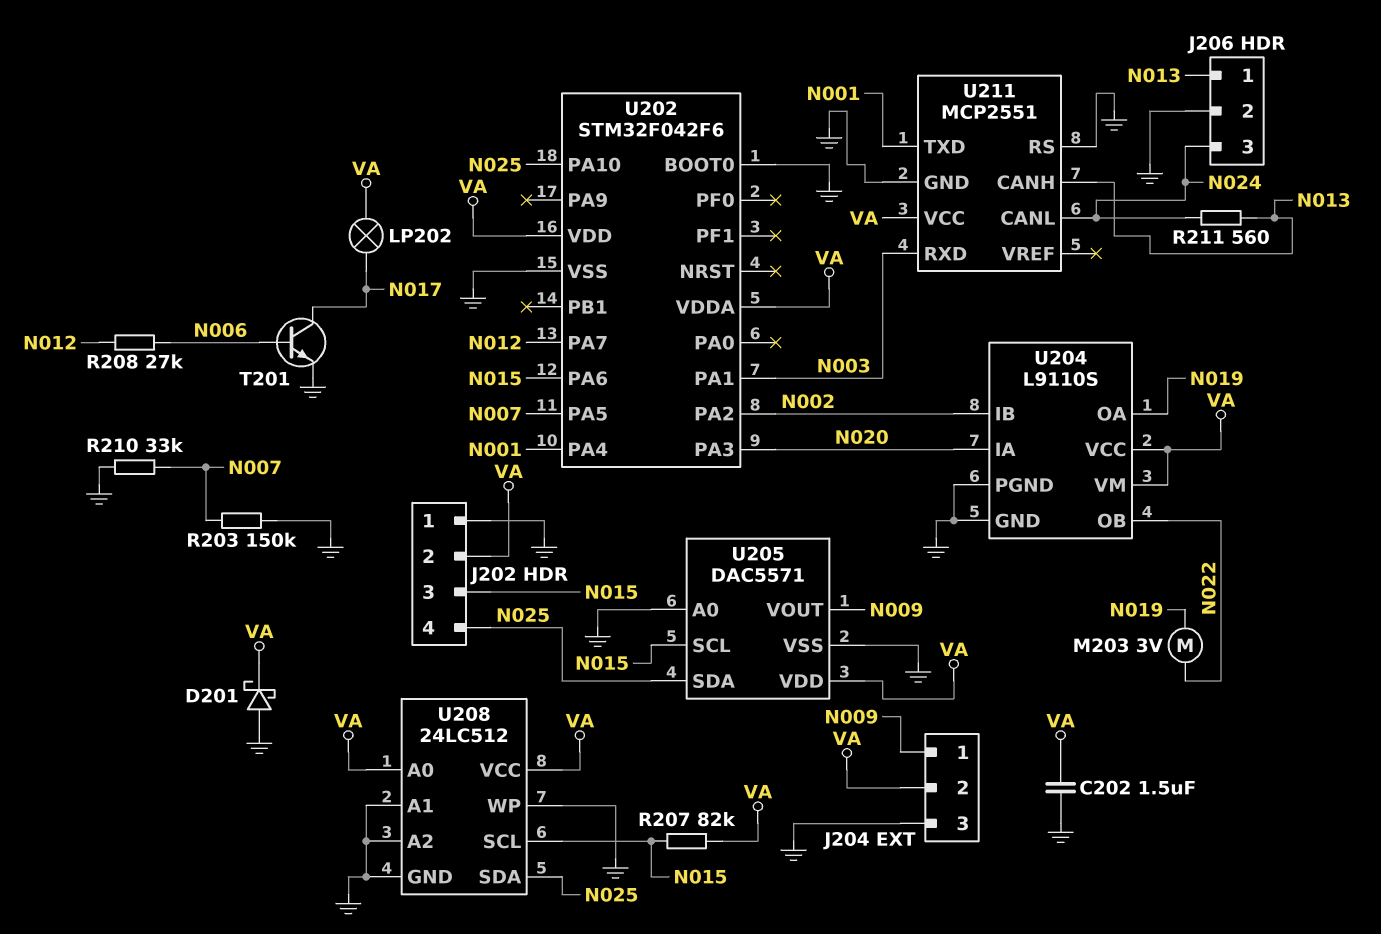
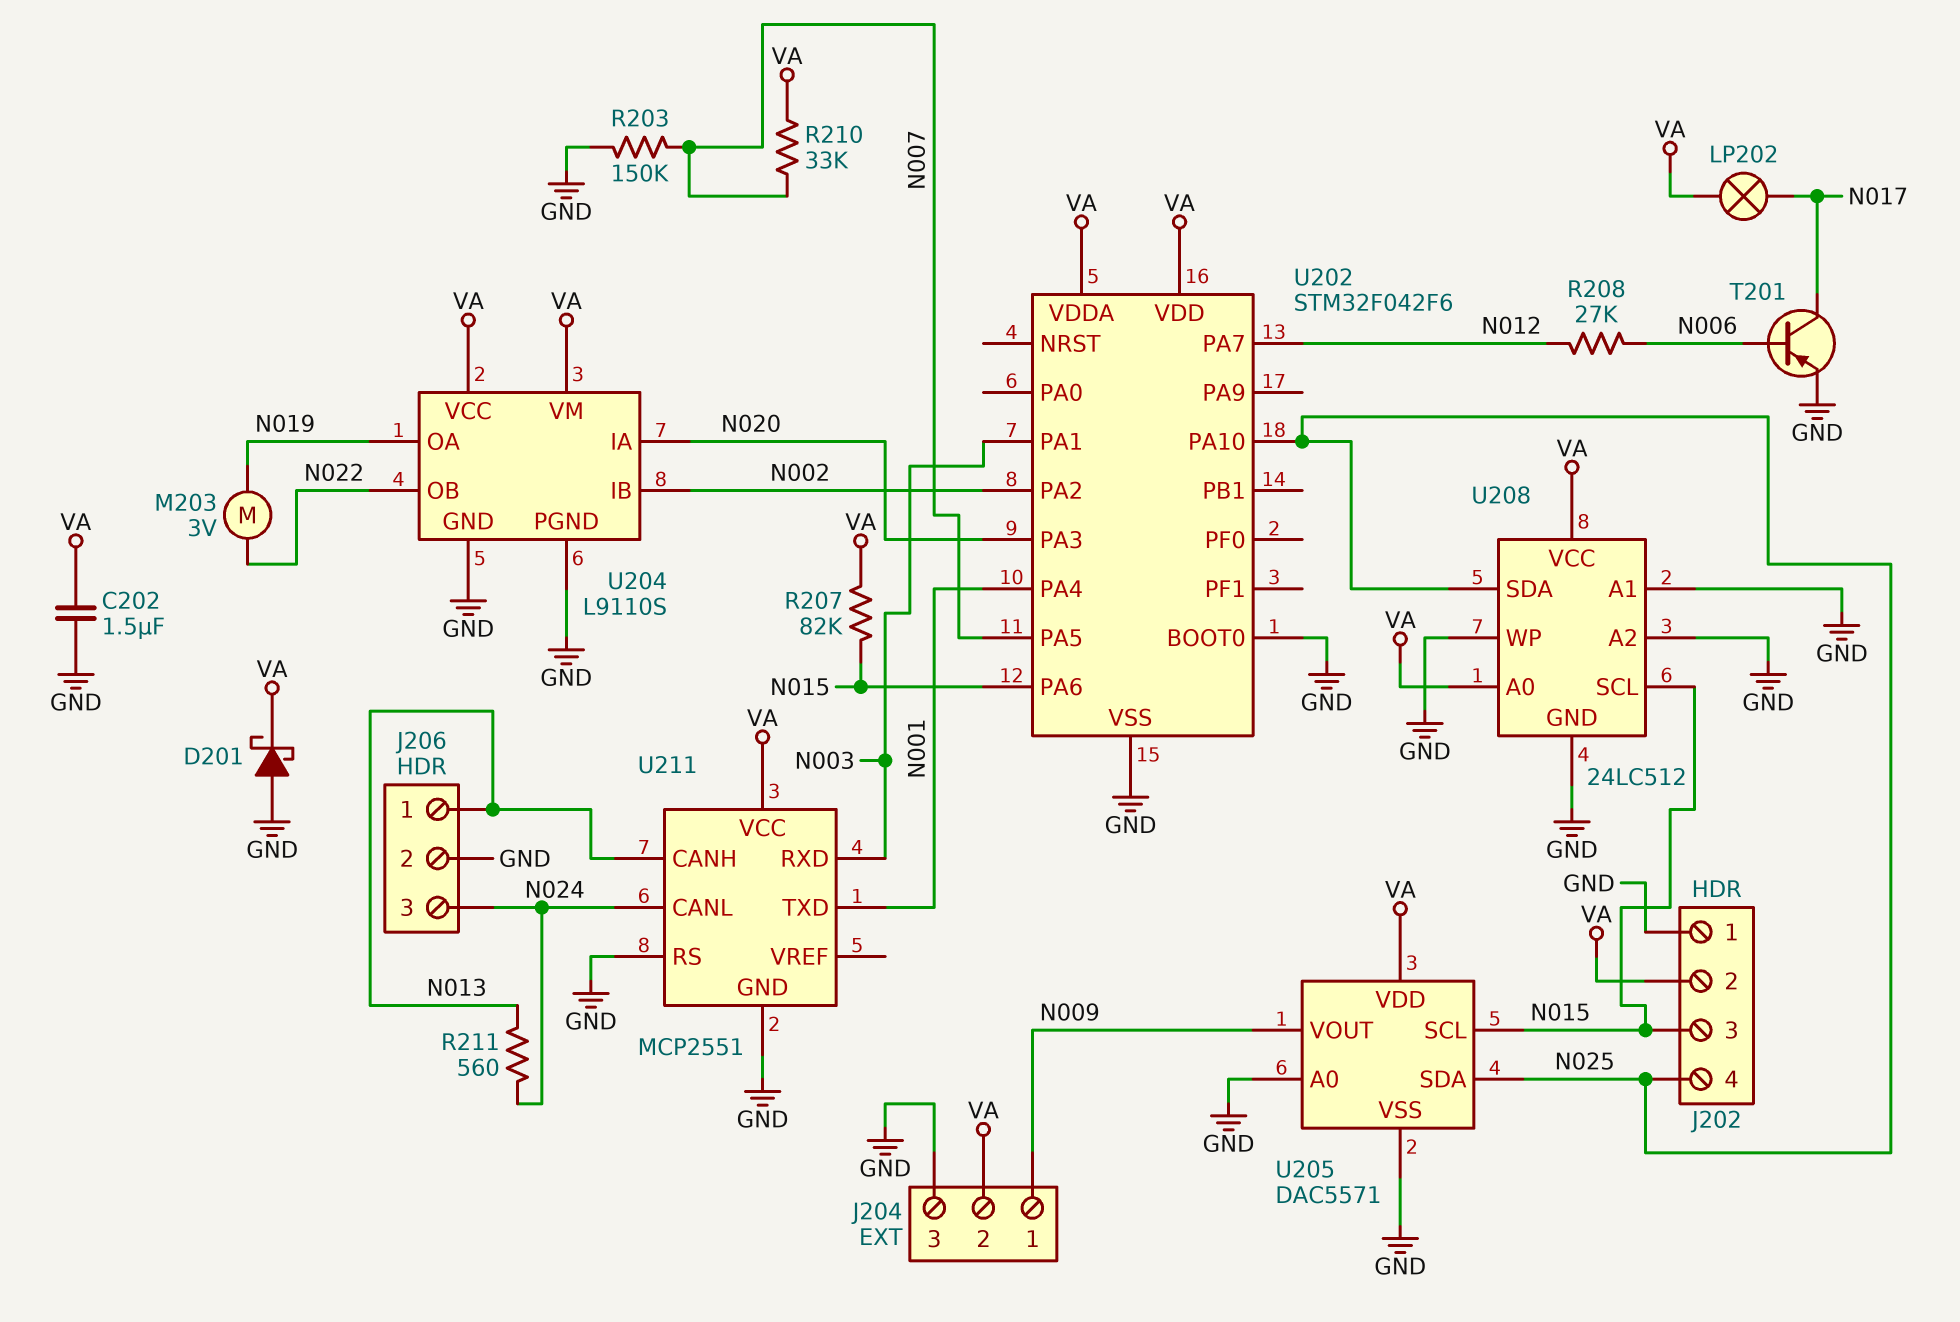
R210: 33k (GND, N007) -> 33k (N007, VA)
T201: NPN (B N006, C N017, E GND) -> PNP (B N006, C N017, E GND)

